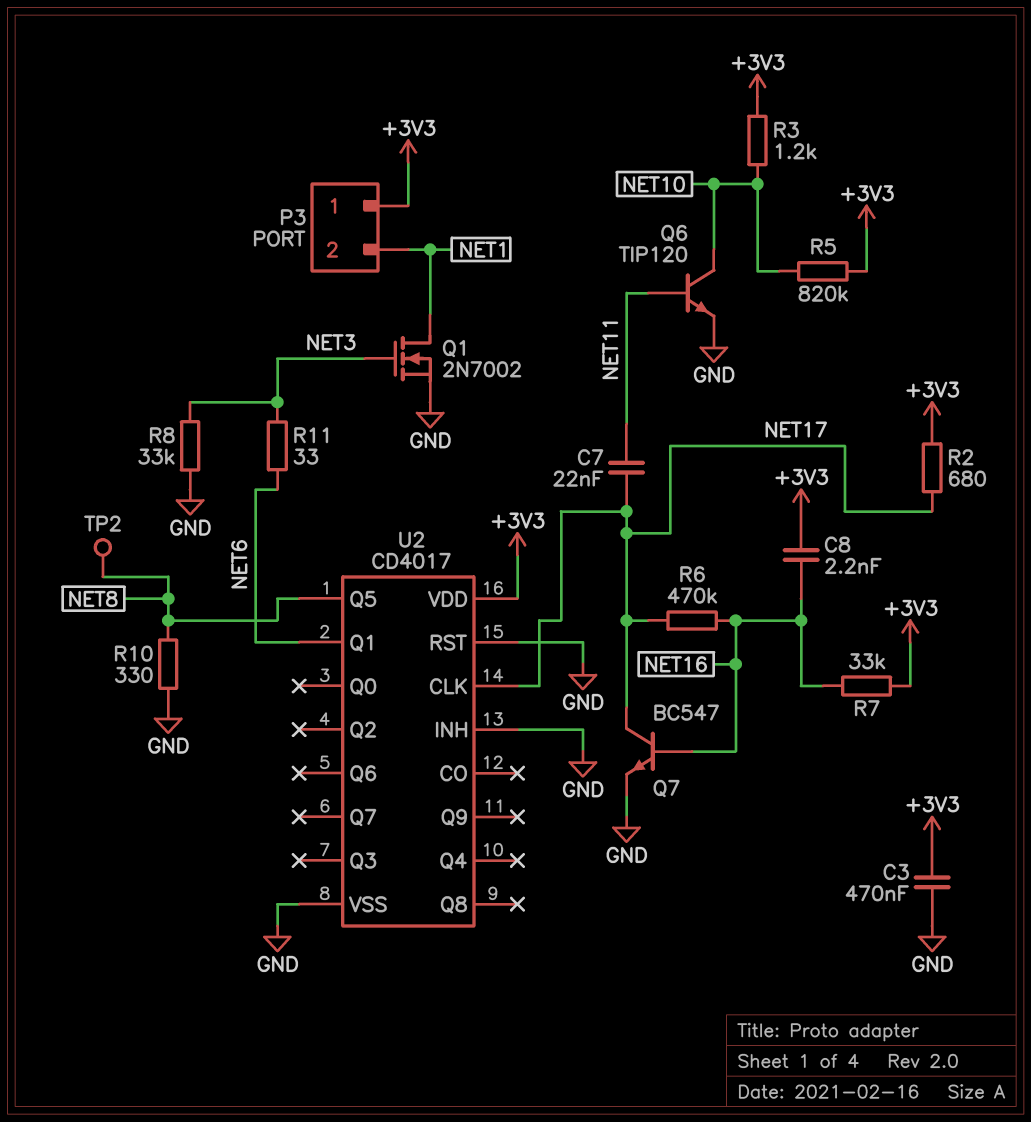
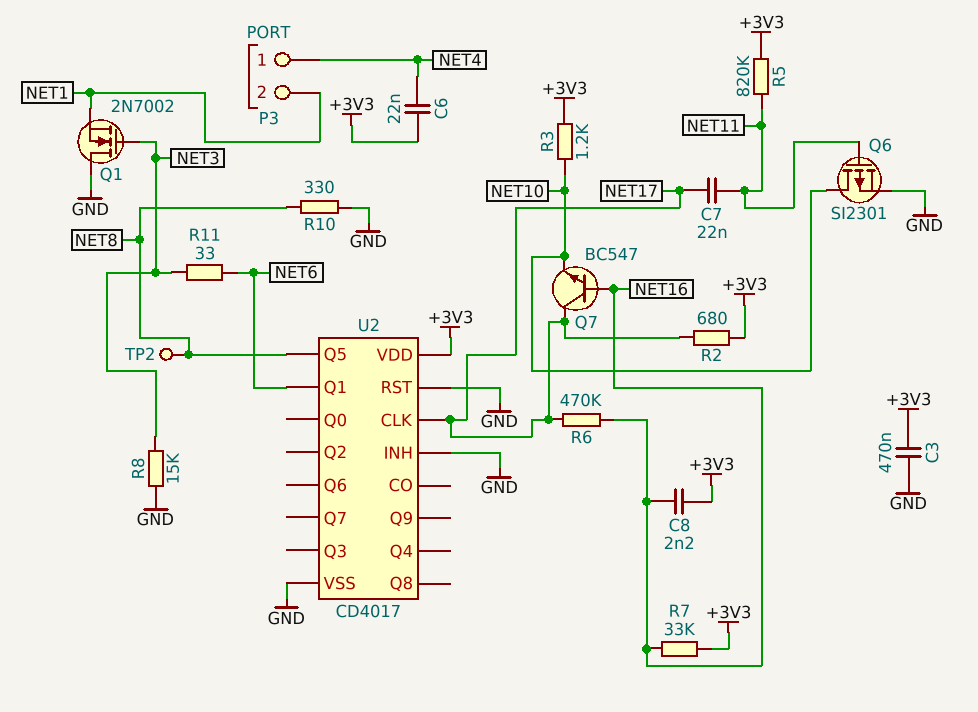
C6: none -> 22nF (+3V3, NET4)
P3 pin 1: +3V3 -> NET4
Q1: NMOS 2N7002 (G NET3, D NET1, S GND) -> NMOS 2N7002 (G NET3, D GND, S NET1)
Q6: NPN TIP120 (B NET11, C NET10, E GND) -> PMOS SI2301 (G NET11, D NET10, S GND)
Q7: NPN BC547 (B NET16, C NET17, E GND) -> NPN BC547 (B NET16, C NET17, E NET10)
R5: 820k (+3V3, NET10) -> 820k (+3V3, NET11)
R8: 33k (GND, NET3) -> 15k (GND, NET3)

